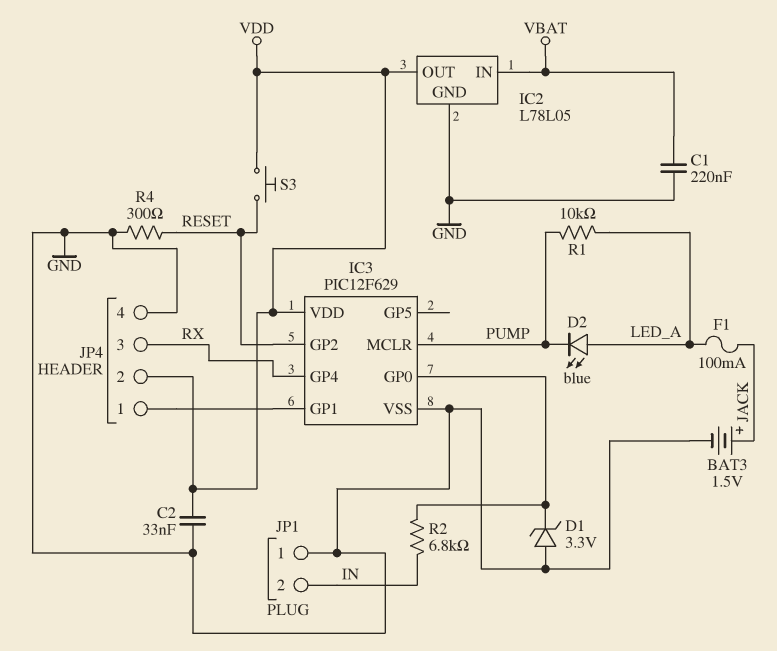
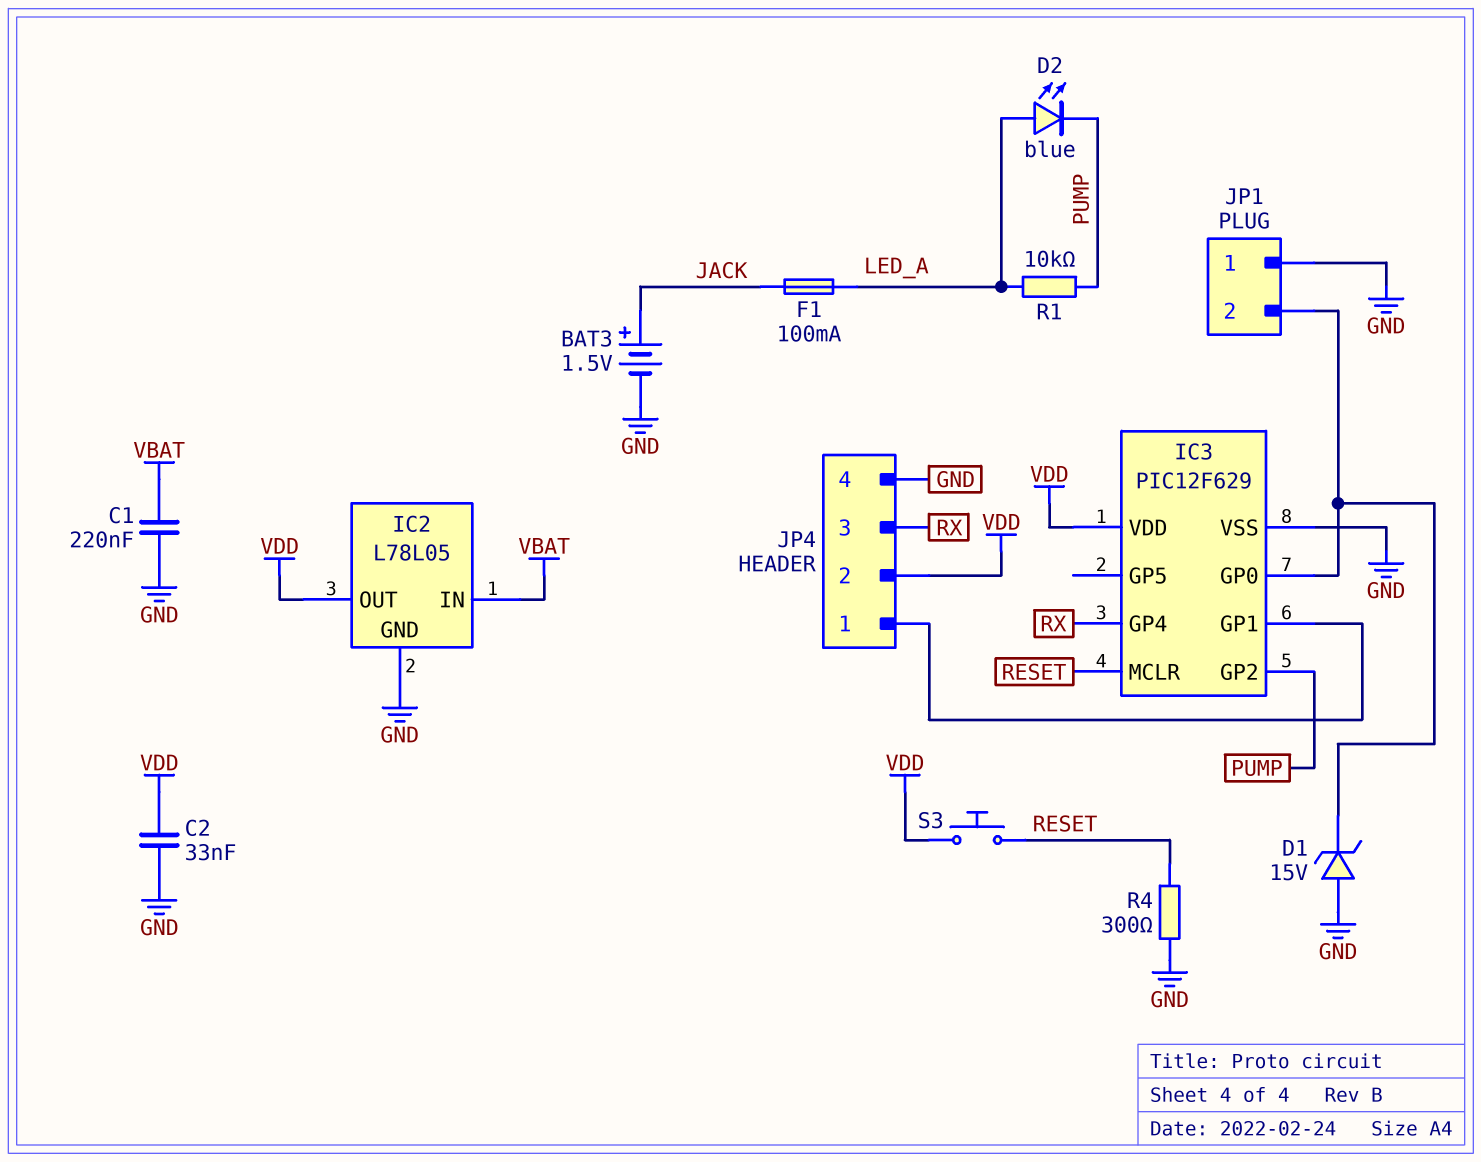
D1: zener 3.3V (A GND, K IC3/GP0) -> zener 15V (A GND, K IC3/GP0)
IC3 pin GP2: RESET -> PUMP
IC3 pin MCLR: PUMP -> RESET
JP1 pin 2: IN -> IC3/GP0
R2: 6.8k (IC3/GP0, IN) -> none

